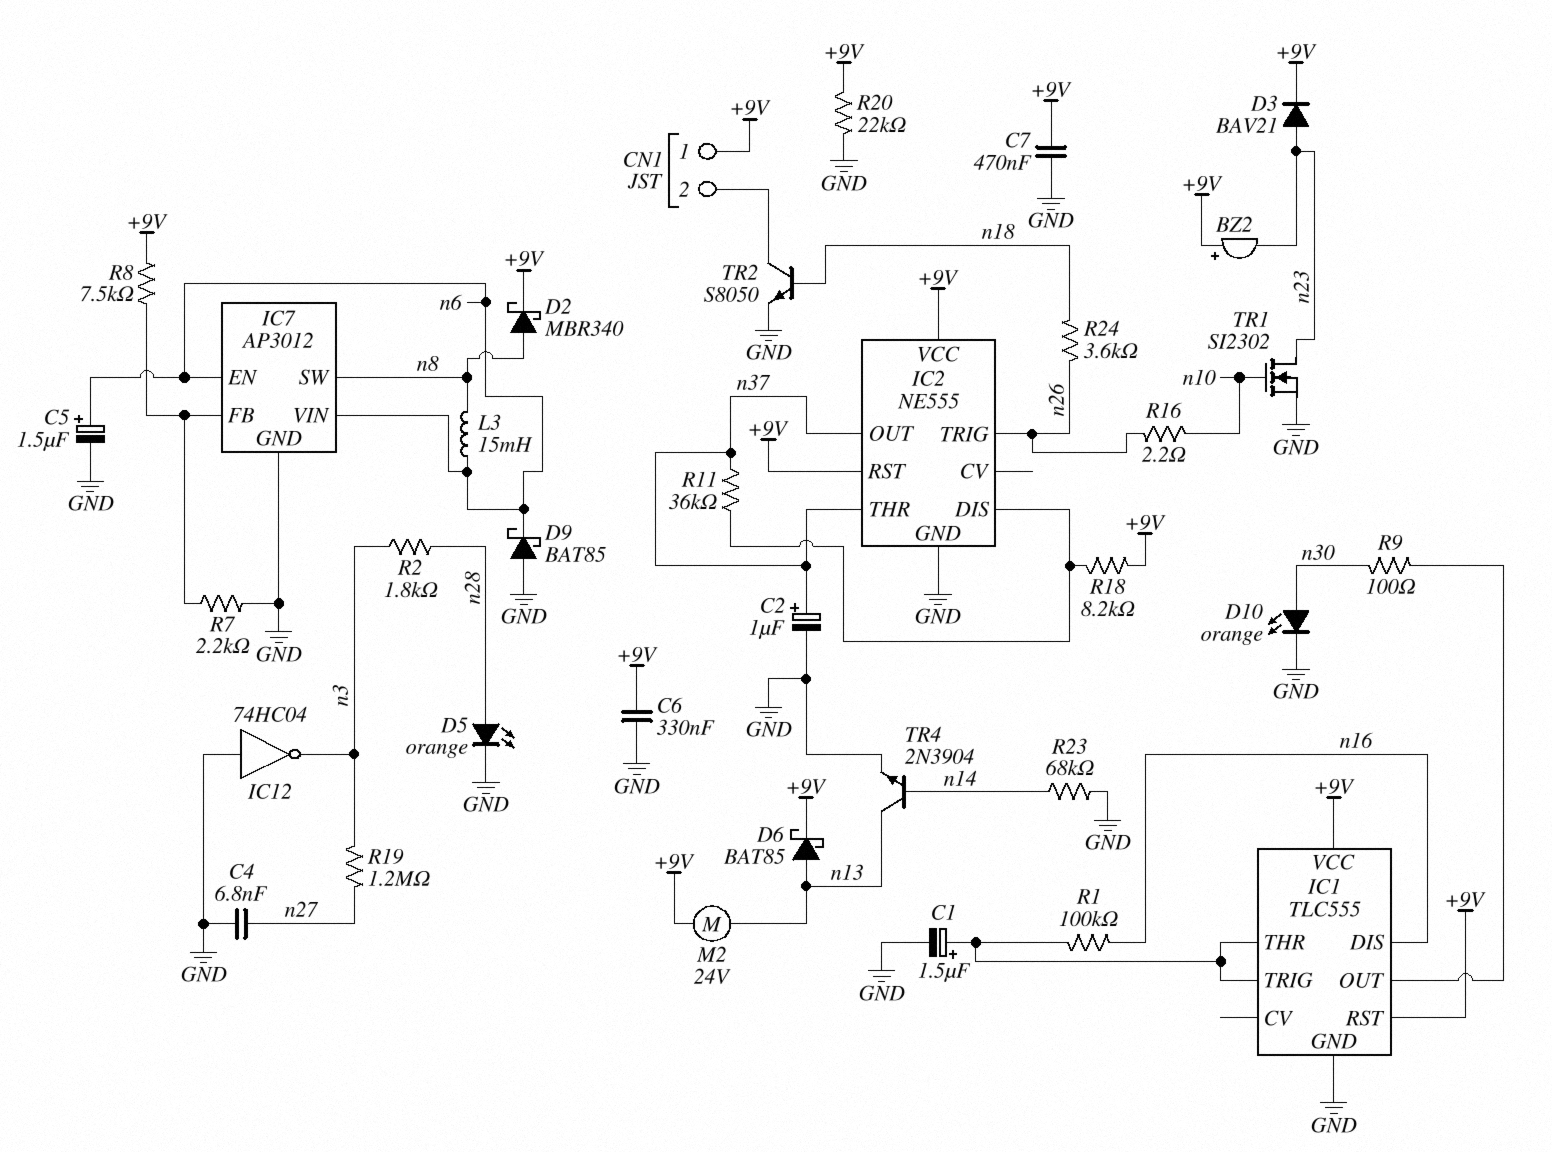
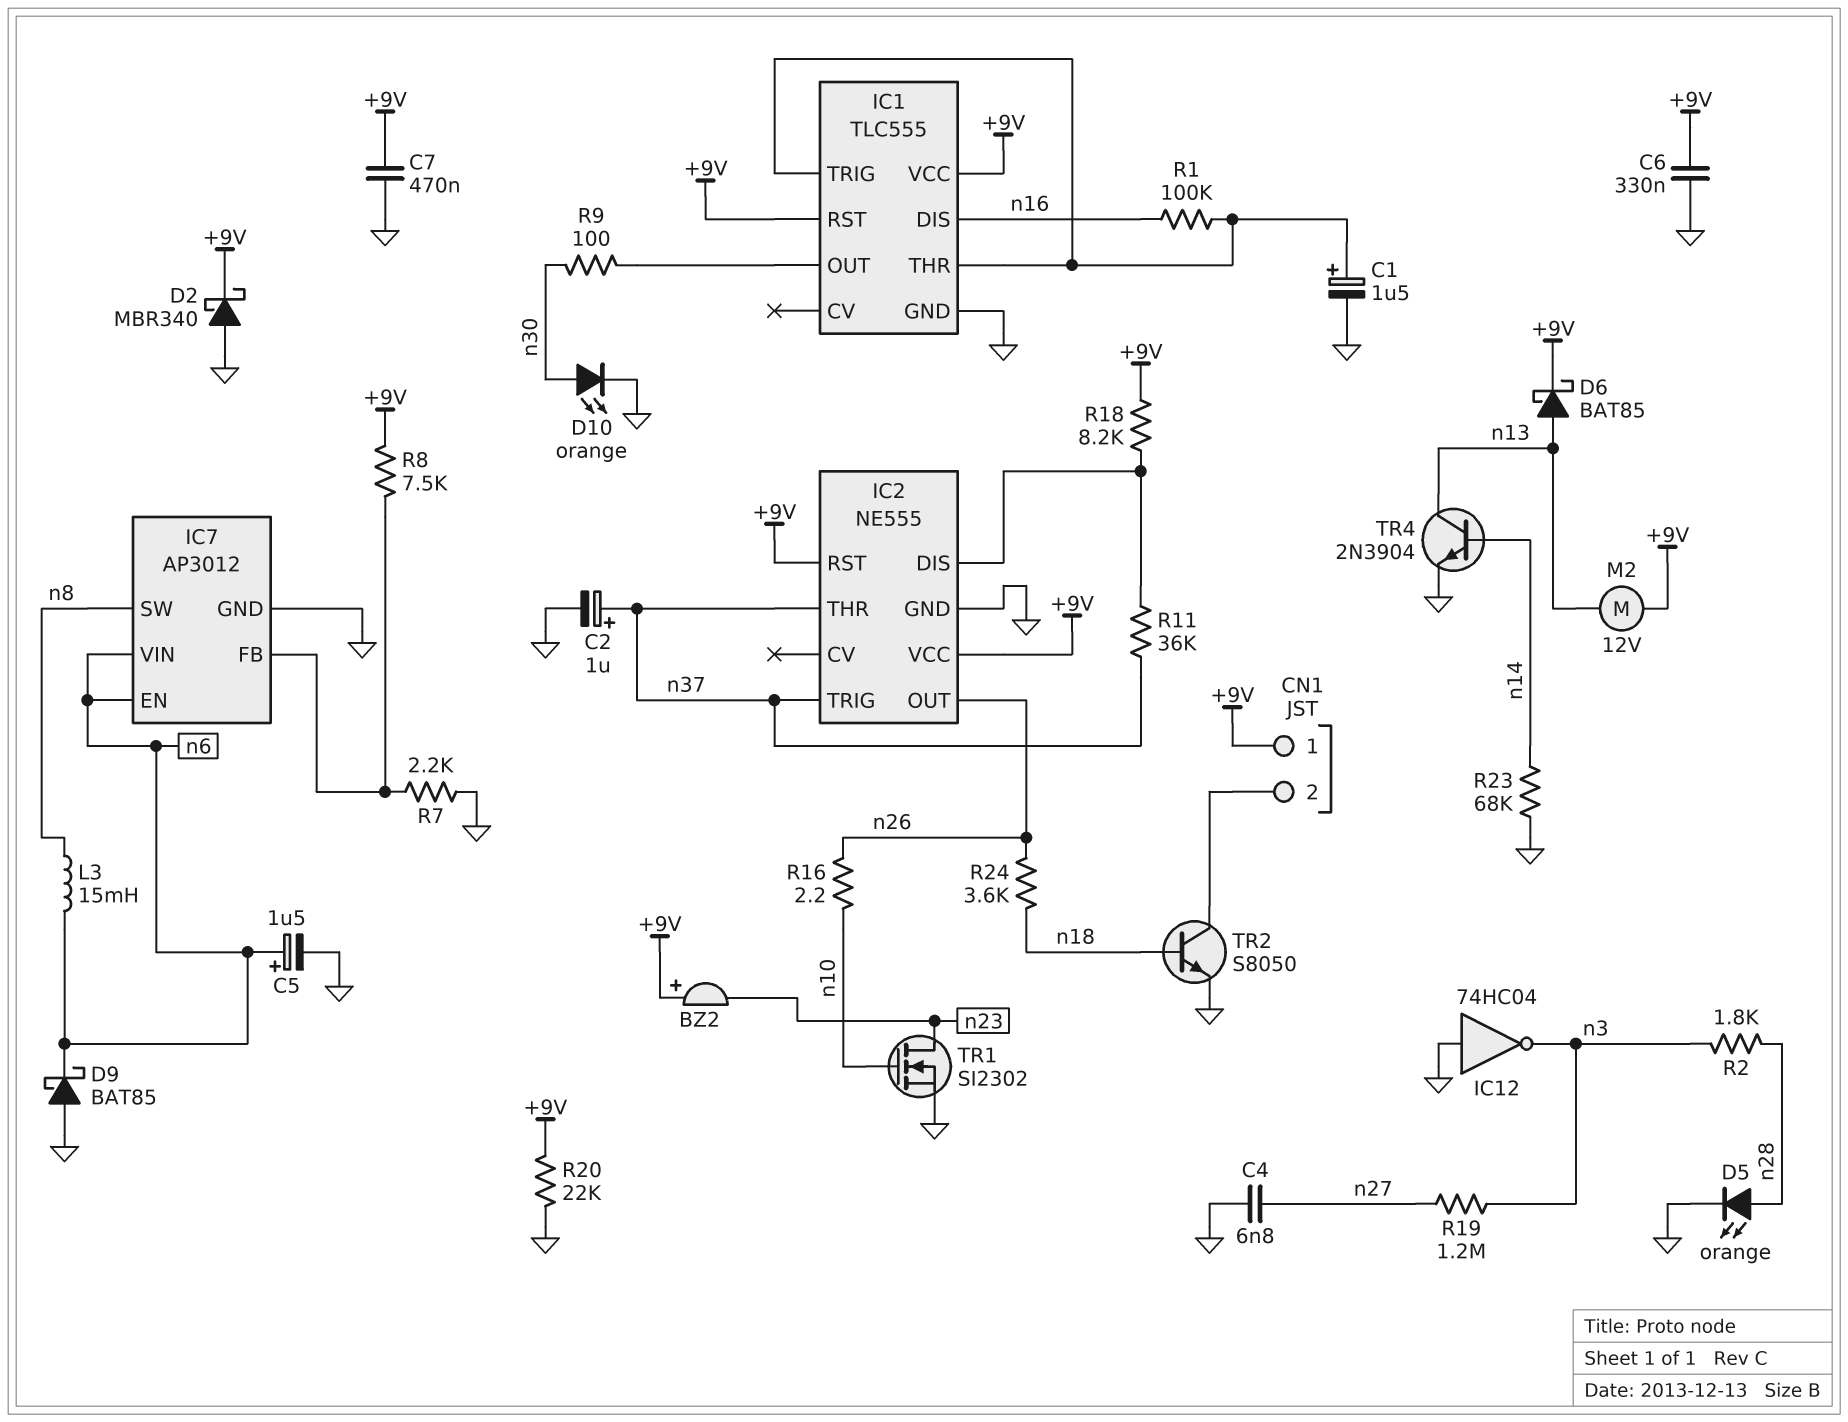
D2: schottky MBR340 (A n8, K +9V) -> schottky MBR340 (A GND, K +9V)
D3: diode BAV21 (A n23, K +9V) -> none
IC2 pin OUT: n37 -> n26
IC2 pin TRIG: n26 -> n37
M2: motor 24V (+9V, n13) -> motor 12V (+9V, n13)

